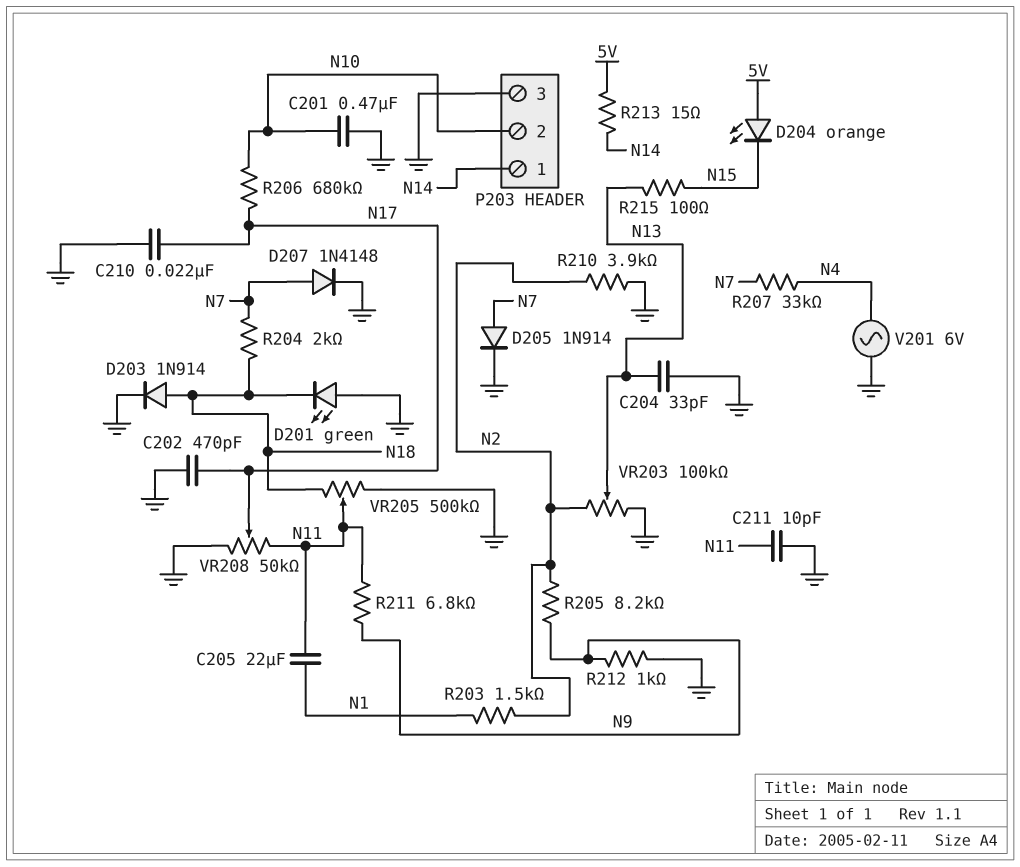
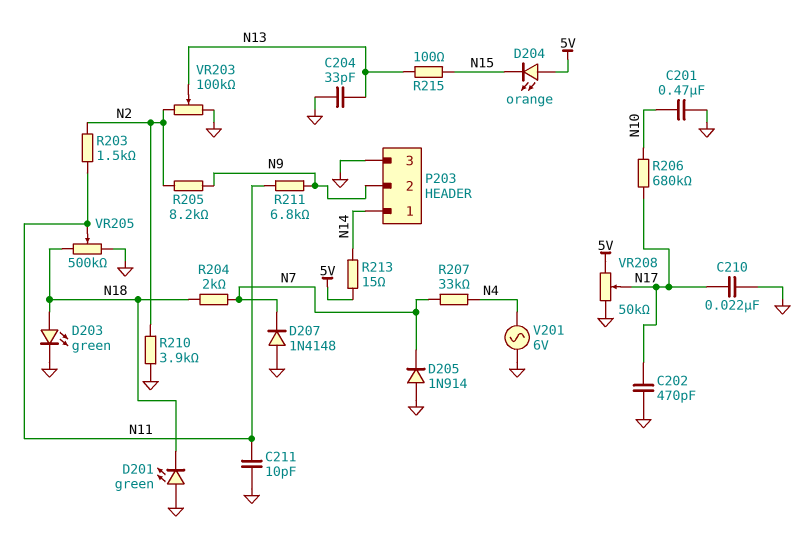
C205: 22uF (N1, N11) -> none
D203: diode 1N914 (A N18, K GND) -> LED green (A N18, K GND)
D205: diode 1N914 (A N7, K GND) -> diode 1N914 (A GND, K N7)
D207: diode 1N4148 (A N7, K GND) -> diode 1N4148 (A GND, K N7)
P203 pin 2: N10 -> N9
R203: 1.5k (N1, N2) -> 1.5k (N2, N11)
R212: 1k (GND, N9) -> none
VR208: 50k (GND, N11, wiper N17) -> 50k (5V, GND, wiper N17)

